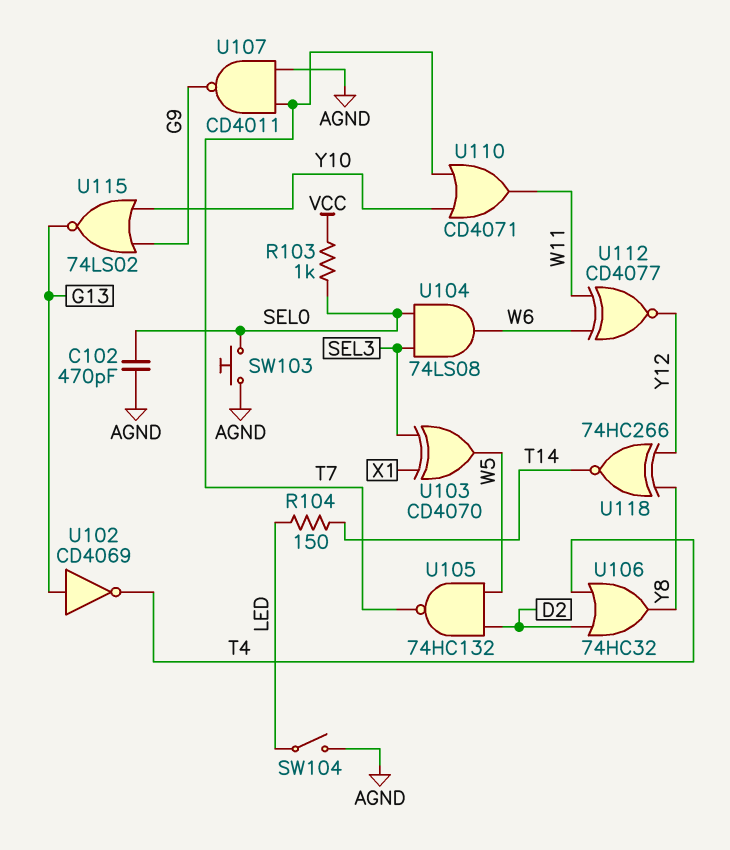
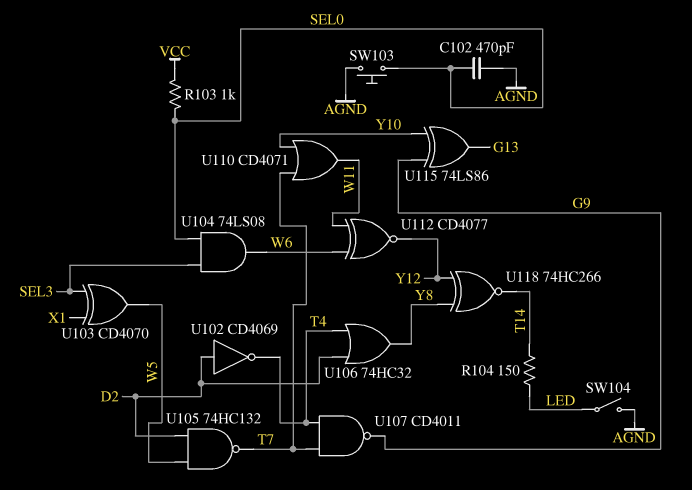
U102: NOT CD4069 (in G13, out T4) -> NOT CD4069 (in D2, out T4)
U107: NAND CD4011 (in AGND, in T7, out G9) -> NAND CD4011 (in T4, in T7, out G9)
U115: NOR 74LS02 (in G9, in Y10, out G13) -> XOR 74LS86 (in G9, in Y10, out G13)

